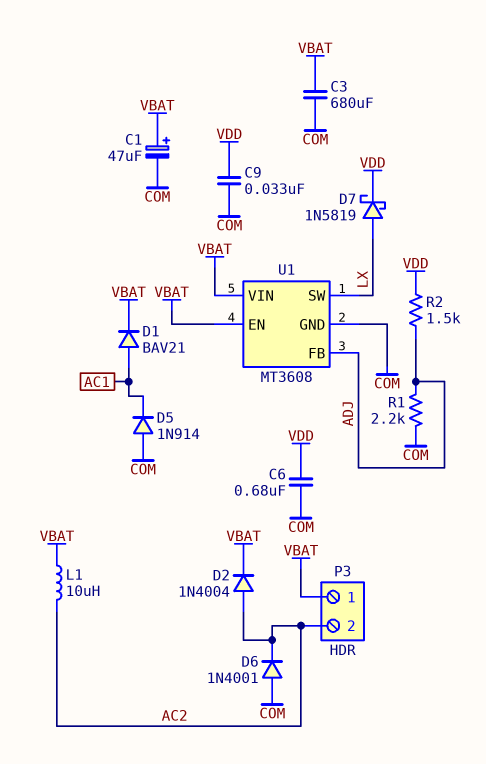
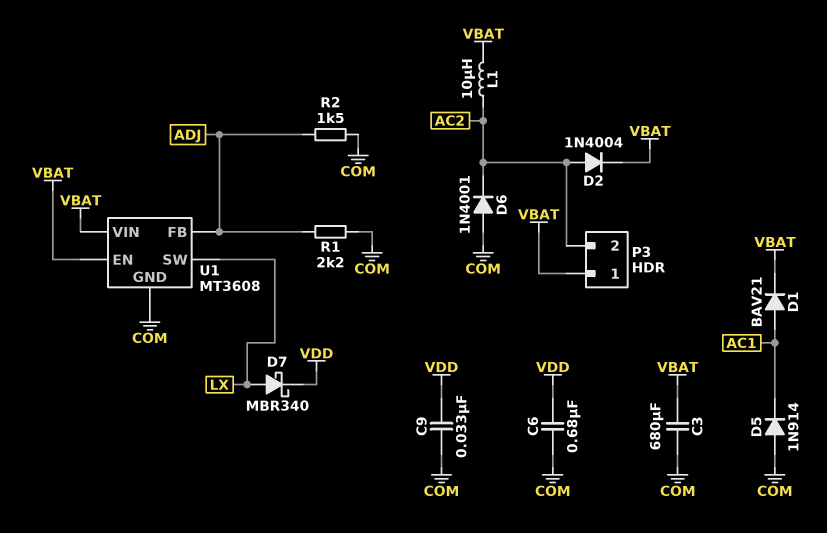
C1: 47uF (plus VBAT, minus COM) -> none
D7: schottky 1N5819 (A LX, K VDD) -> schottky MBR340 (A LX, K VDD)
R2: 1.5k (ADJ, VDD) -> 1.5k (ADJ, COM)

